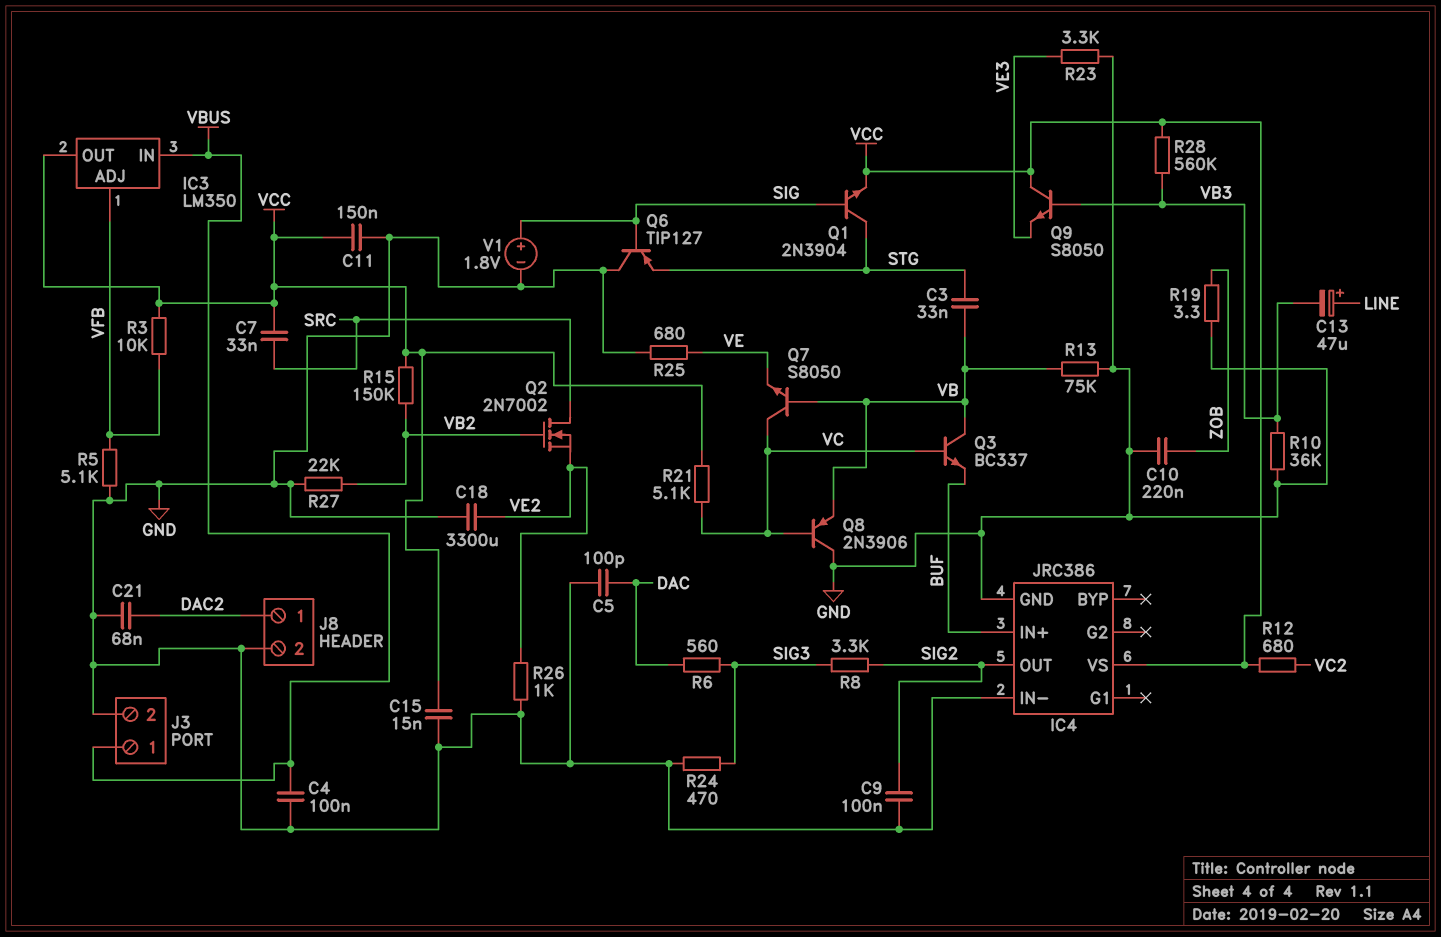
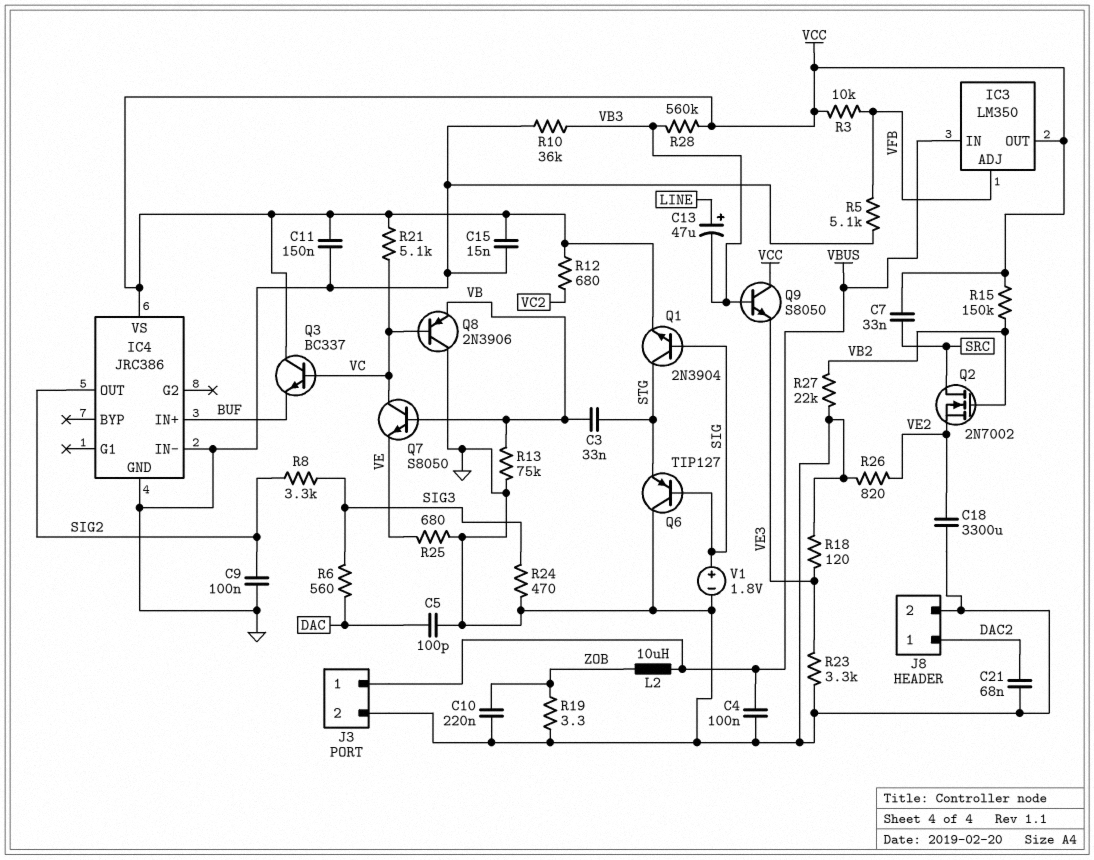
L2: none -> 10uH (VBUS, ZOB)
Q3: NPN BC337 (B VC, C VB, E BUF) -> NPN BC337 (B VC, C VCC, E BUF)
R18: none -> 120 (GND, VE3)
R26: 1k (GND, VE2) -> 820 (GND, VE2)

